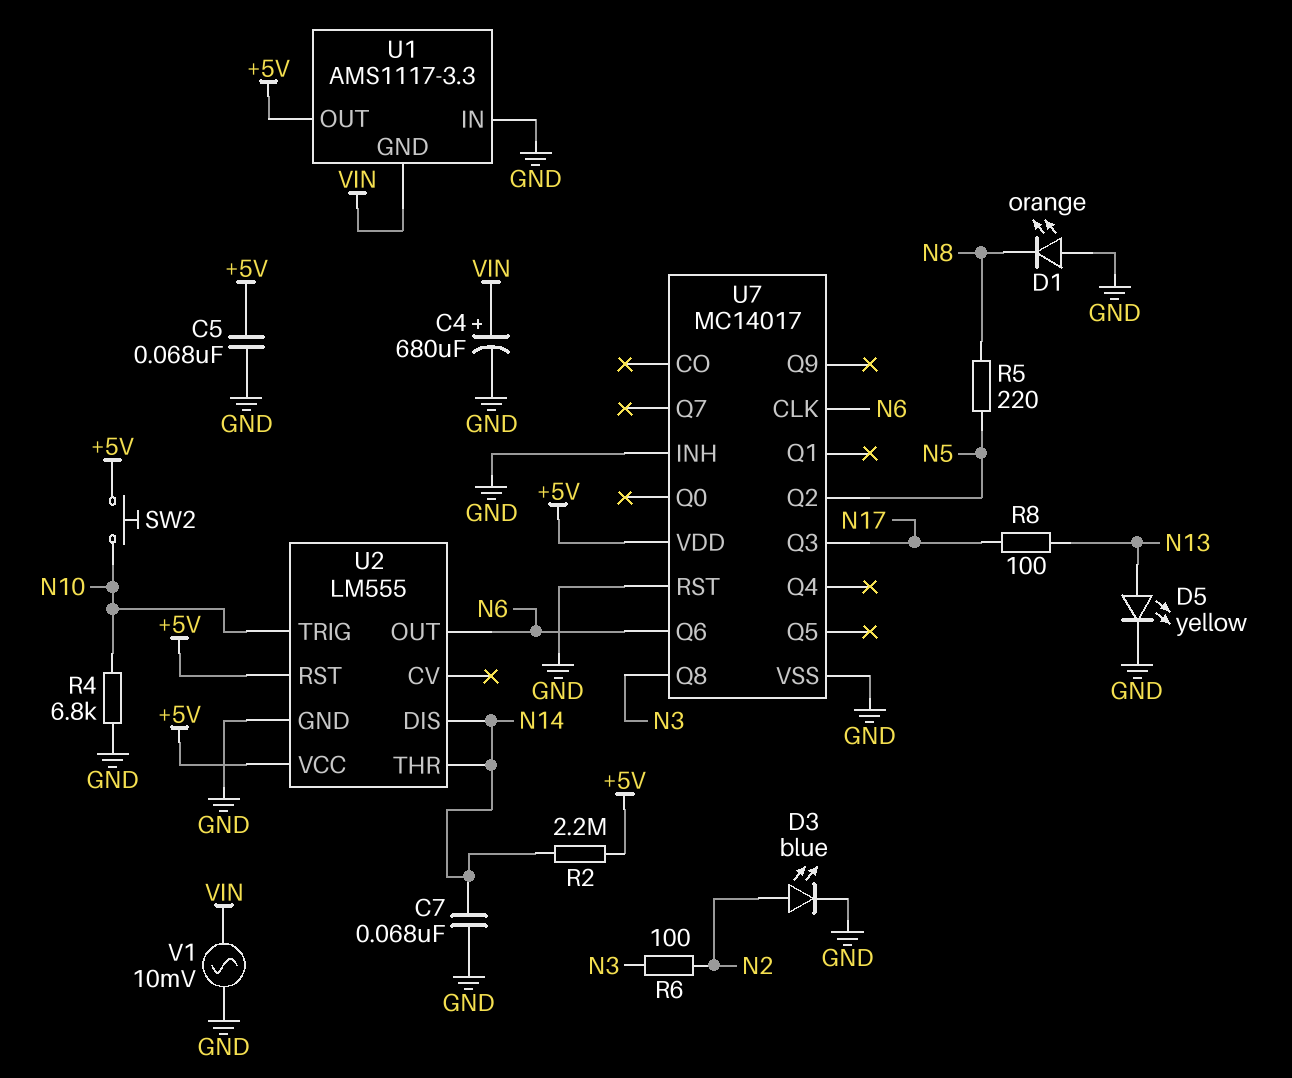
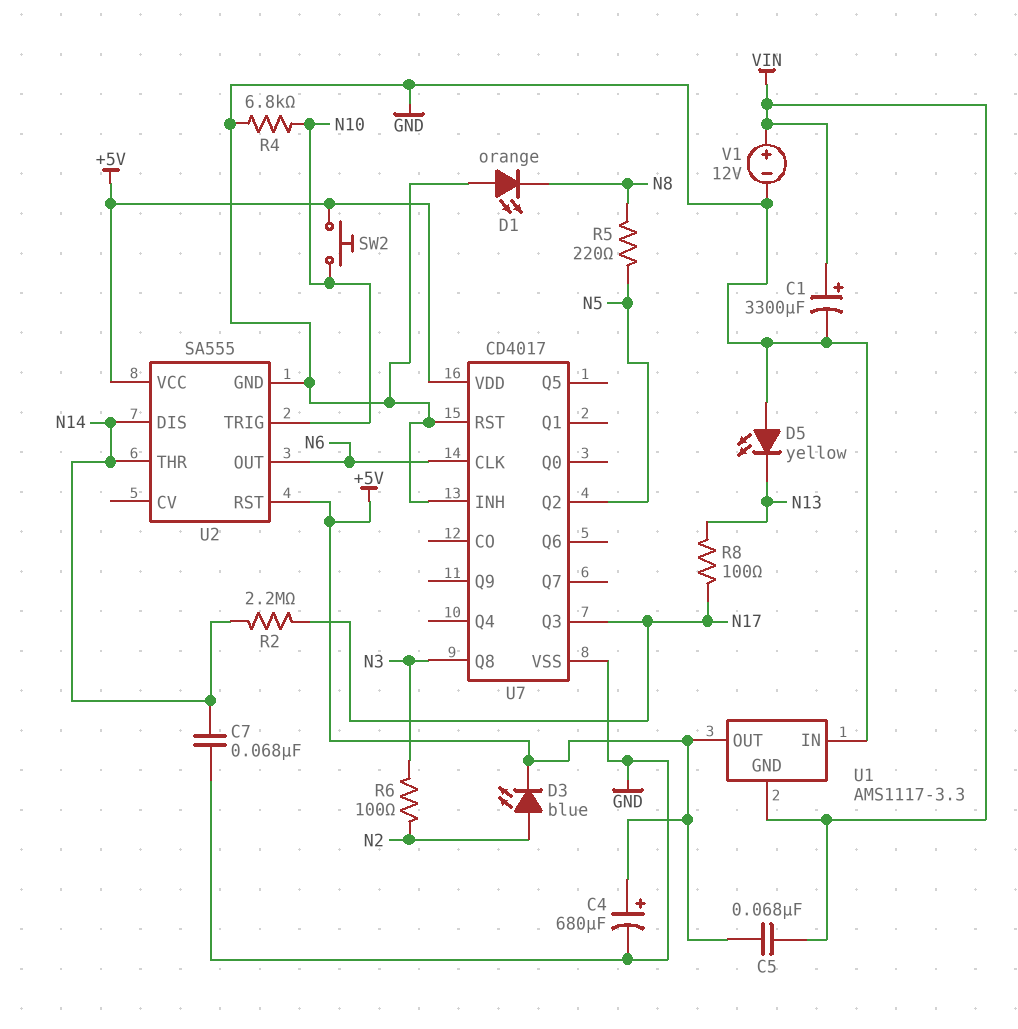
C1: none -> 3300uF (plus VIN, minus GND)
C4: 680uF (plus VIN, minus GND) -> 680uF (plus +5V, minus GND)
C5: 68nF (+5V, GND) -> 68nF (+5V, VIN)
D3: LED blue (A N2, K GND) -> LED blue (A N2, K +5V)
D5: LED yellow (A N13, K GND) -> LED yellow (A GND, K N13)
R2: 2.2M (+5V, N14) -> 2.2M (N14, N17)
U2: LM555 -> SA555
U7: MC14017 -> CD4017
U7 pin Q6: N6 -> none
V1: AC 10mV (GND, VIN) -> 12V (plus VIN, minus GND)

